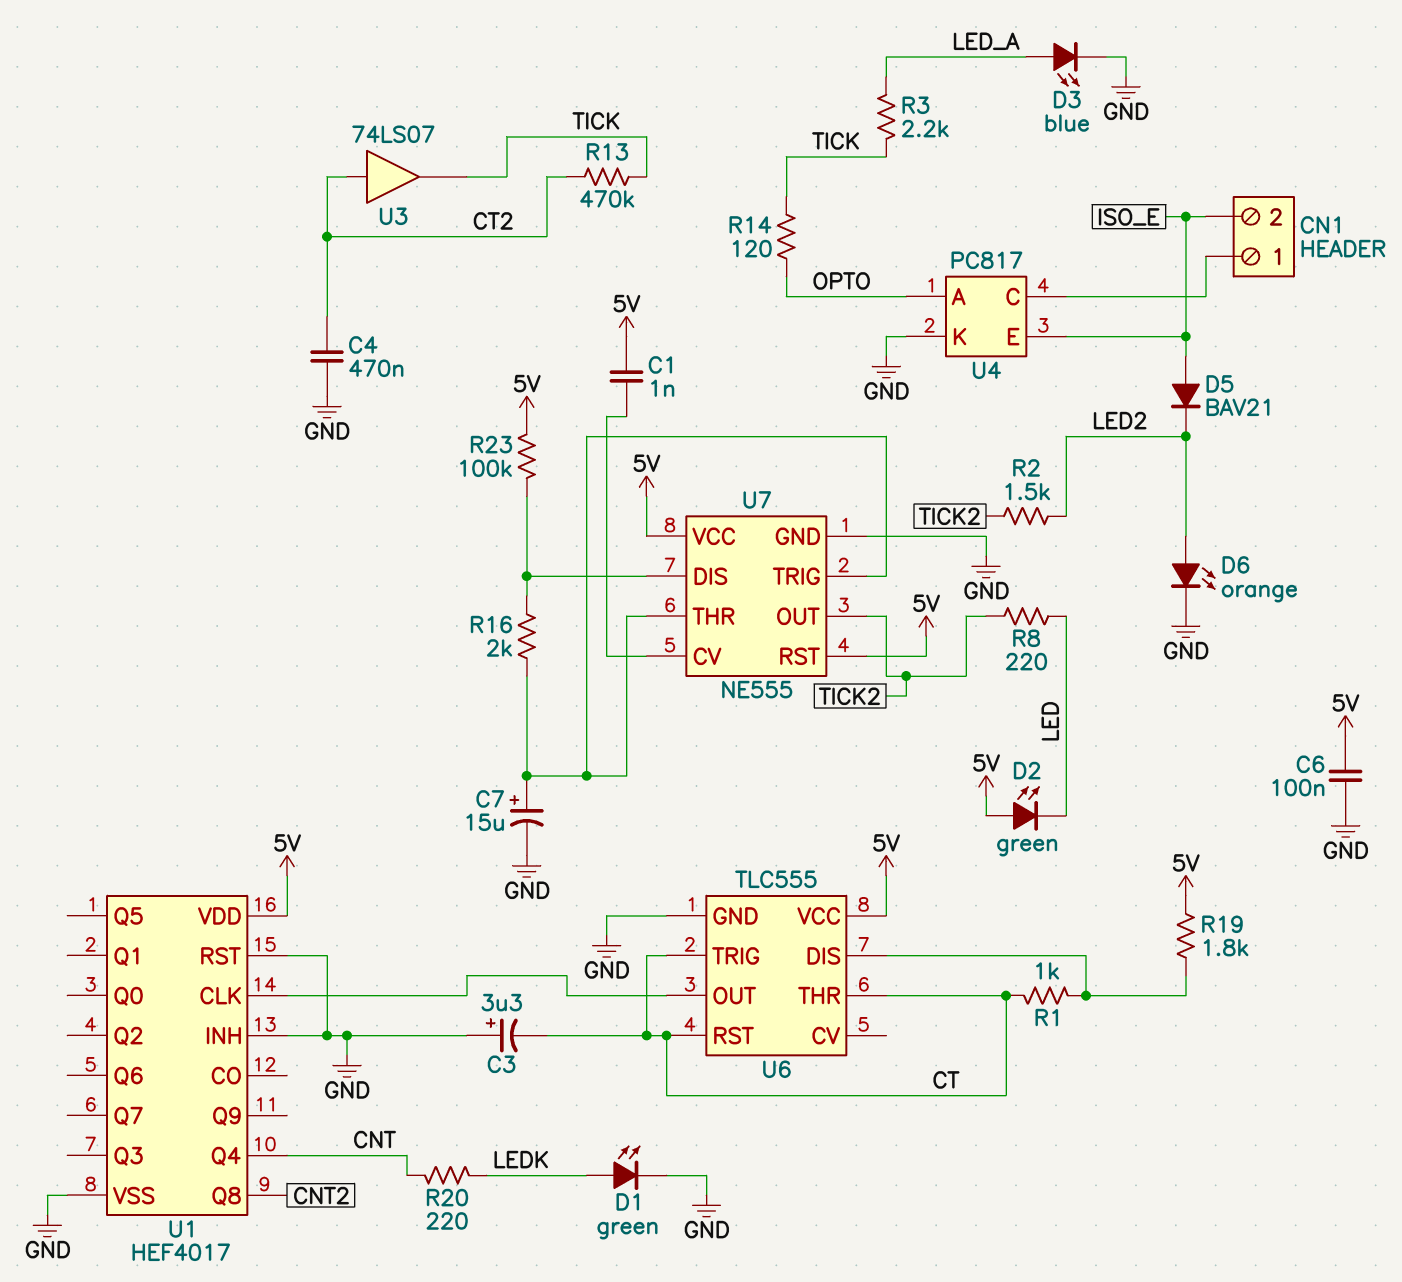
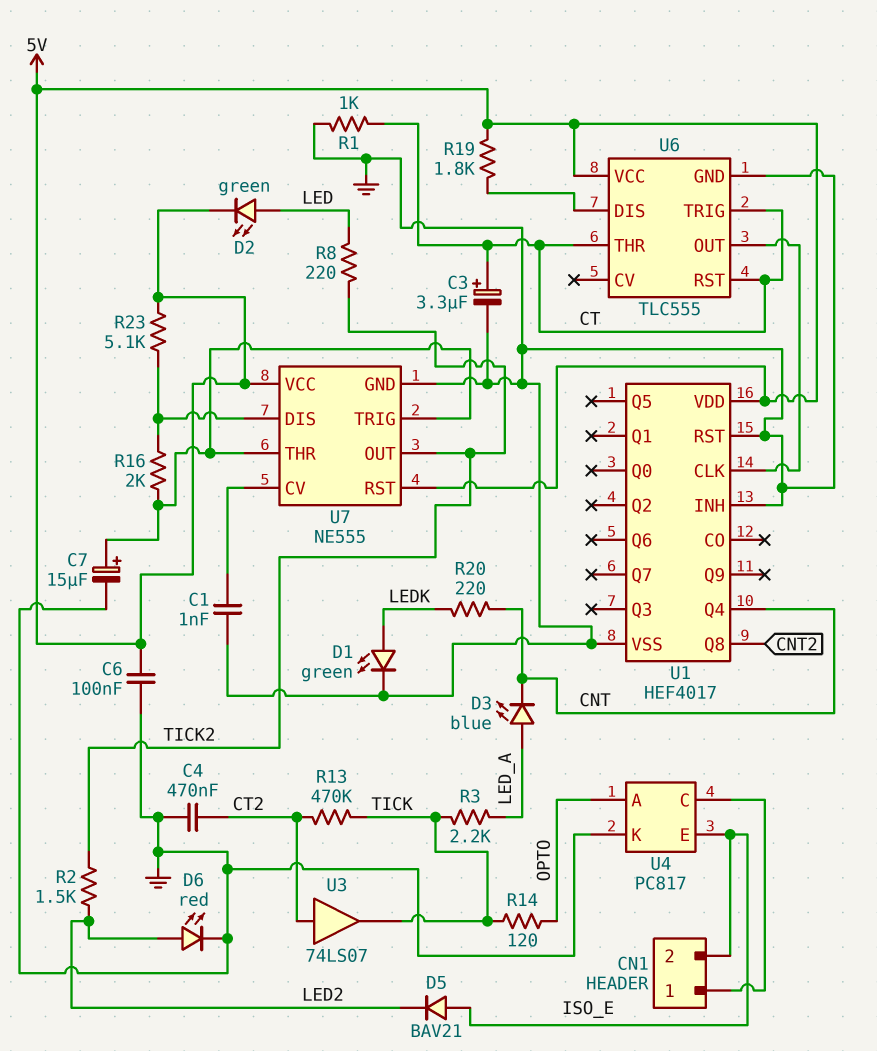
C1: 1nF (5V, U7/CV) -> 1nF (GND, U7/CV)
C3: 3.3uF (plus GND, minus CT) -> 3.3uF (plus CT, minus GND)
D2: LED green (A 5V, K LED) -> LED green (A LED, K 5V)
D3: LED blue (A LED_A, K GND) -> LED blue (A LED_A, K CNT)
D6: LED orange (A LED2, K GND) -> LED red (A LED2, K GND)
R1: 1k (CT, U6/DIS) -> 1k (CT, GND)
R23: 100k (5V, U7/DIS) -> 5.1k (5V, U7/DIS)

